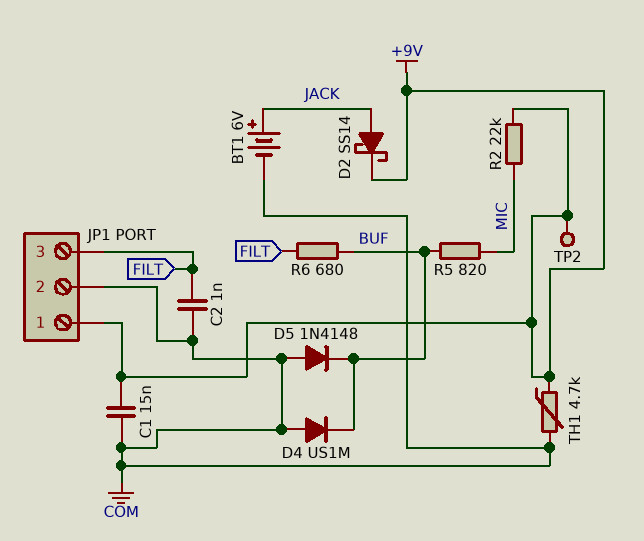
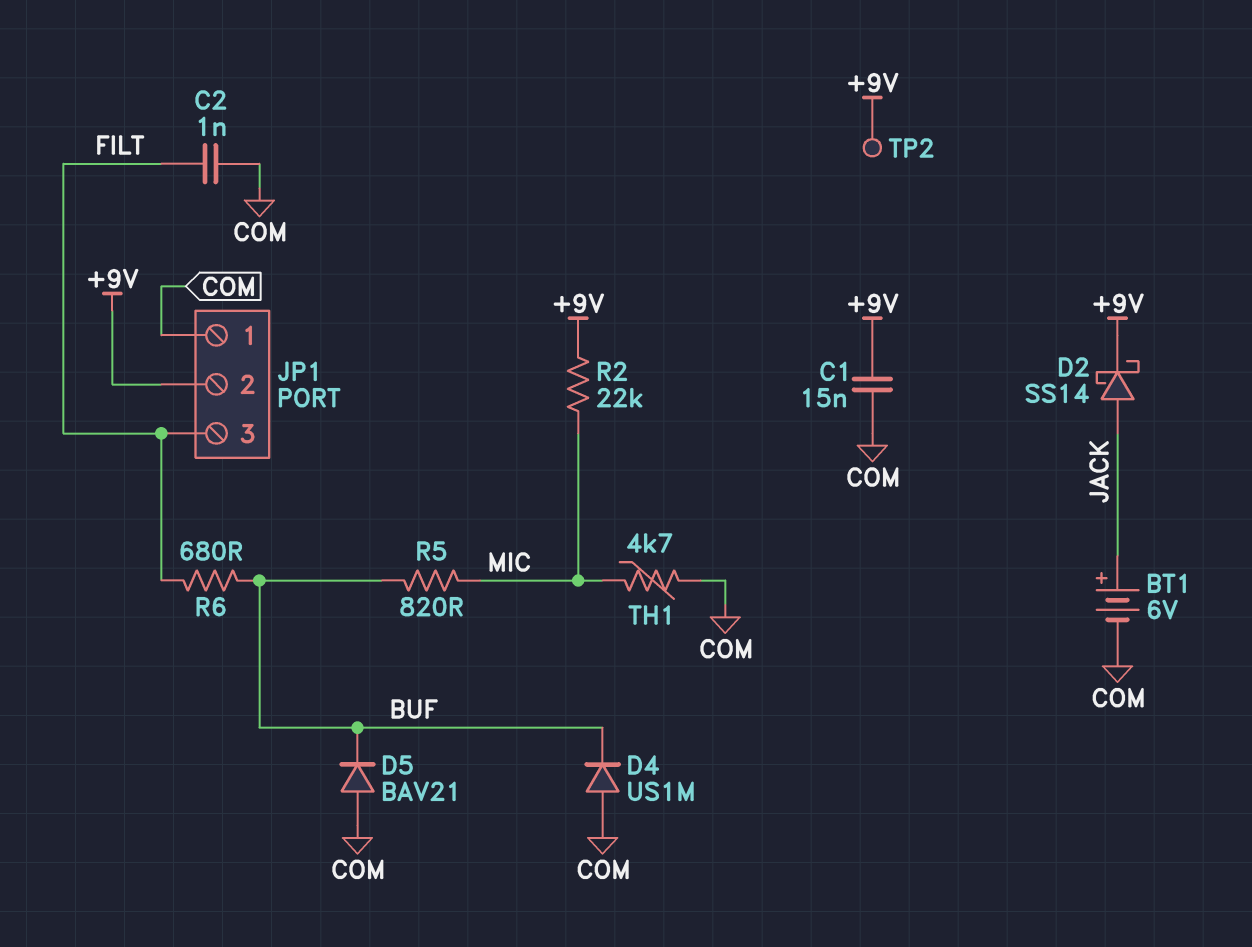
D5: diode 1N4148 (A COM, K BUF) -> diode BAV21 (A COM, K BUF)
JP1 pin 1: +9V -> COM
JP1 pin 2: COM -> +9V
TH1: 4.7k (+9V, COM) -> 4.7k (COM, MIC)

